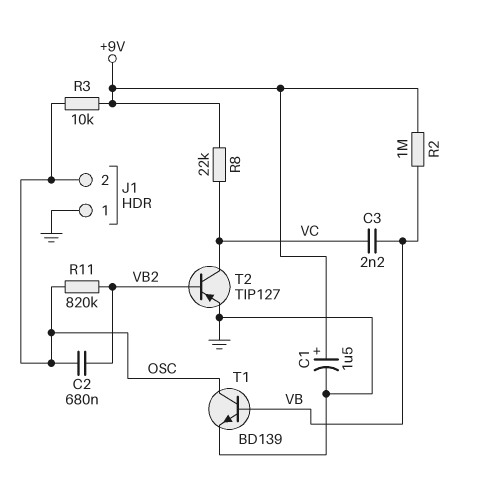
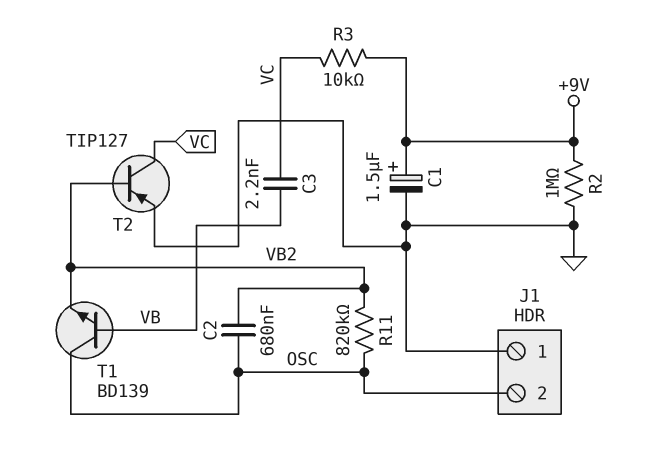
R2: 1M (+9V, VB) -> 1M (+9V, GND)
R3: 10k (+9V, OSC) -> 10k (+9V, VC)
R8: 22k (+9V, VC) -> none
T1: NPN BD139 (B VB, C OSC, E GND) -> NPN BD139 (B VB, C OSC, E VB2)

